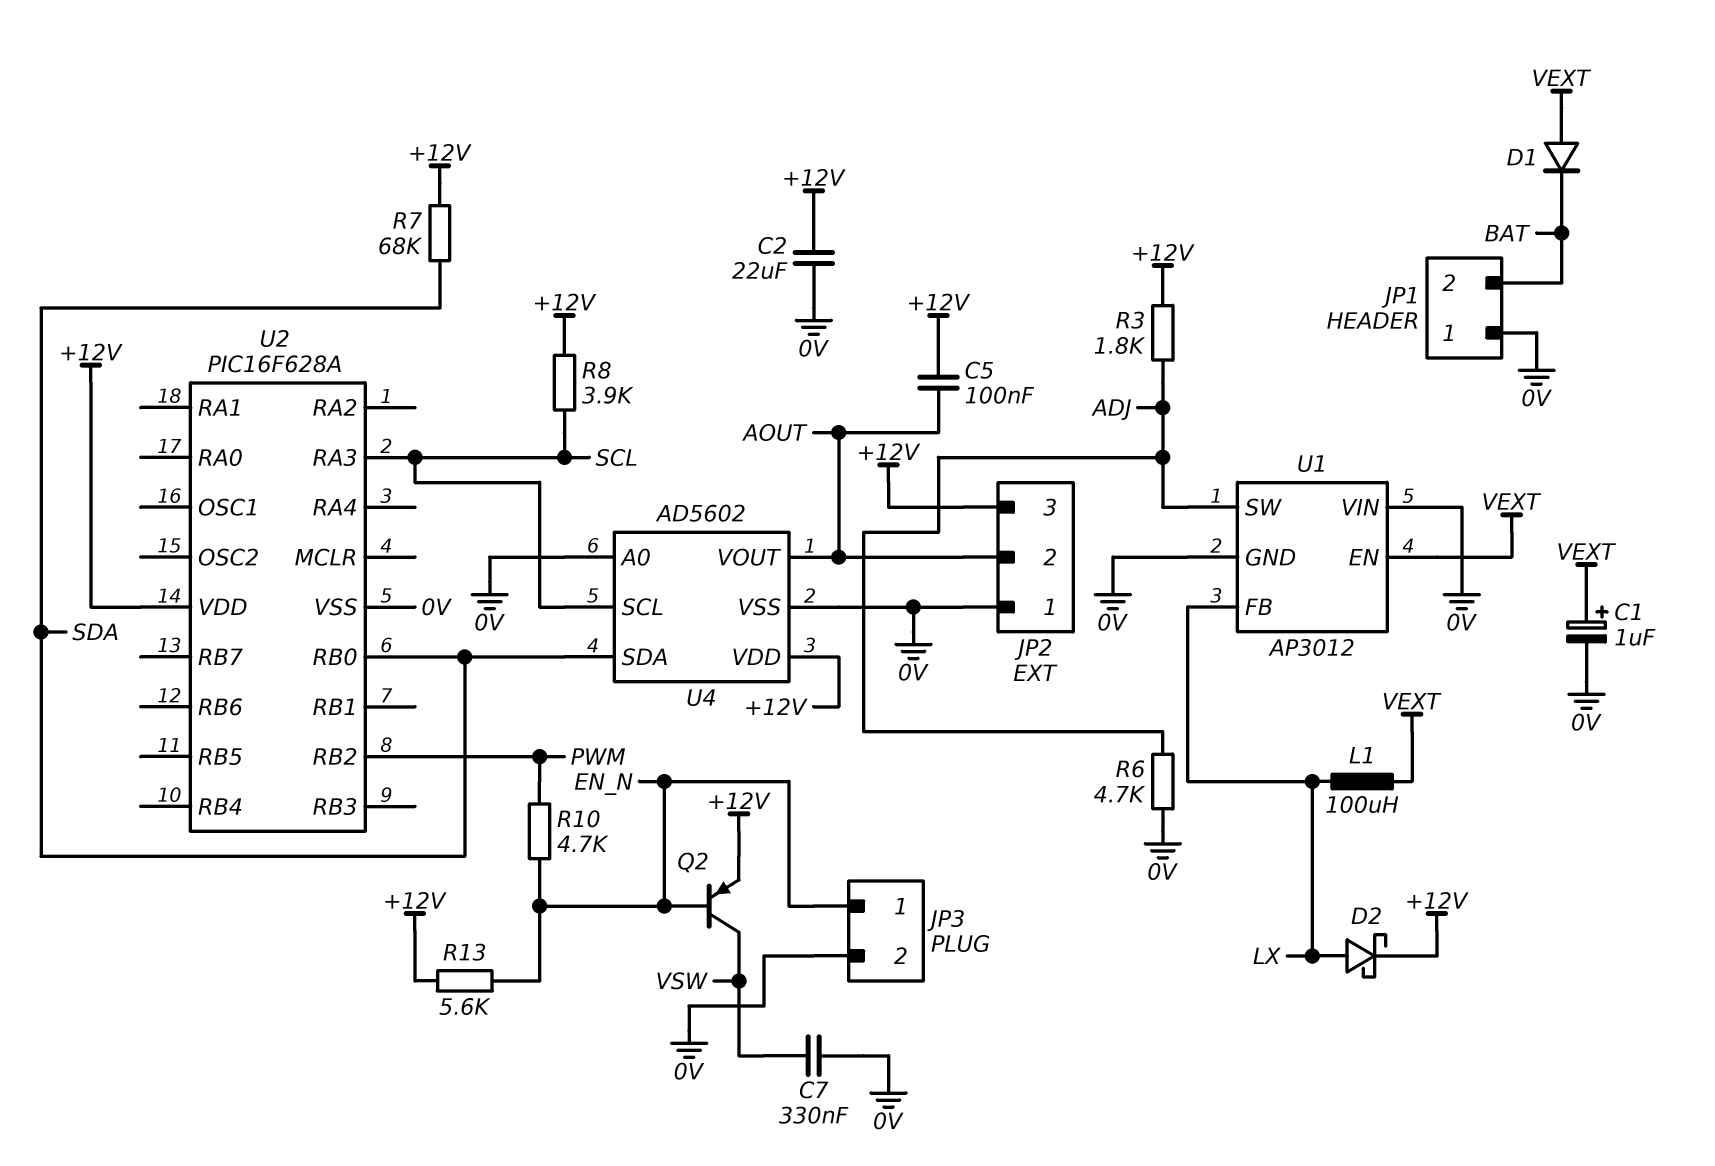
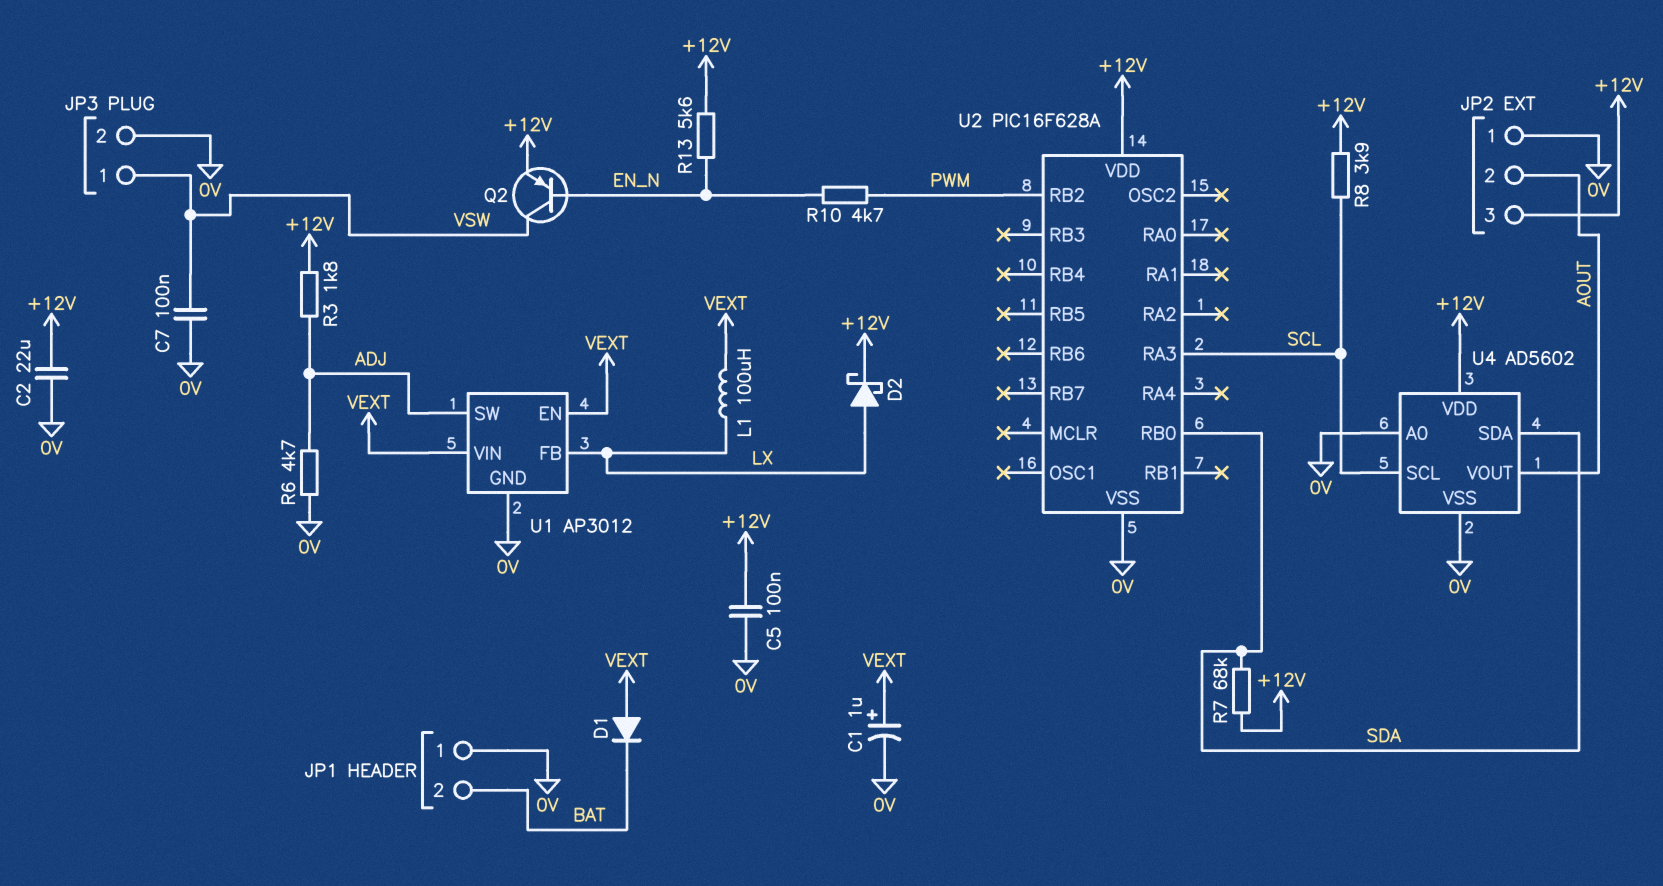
C5: 100nF (+12V, AOUT) -> 100nF (+12V, 0V)
C7: 330nF (0V, VSW) -> 100nF (0V, VSW)
JP3 pin 1: EN_N -> VSW
U1 pin VIN: 0V -> VEXT

